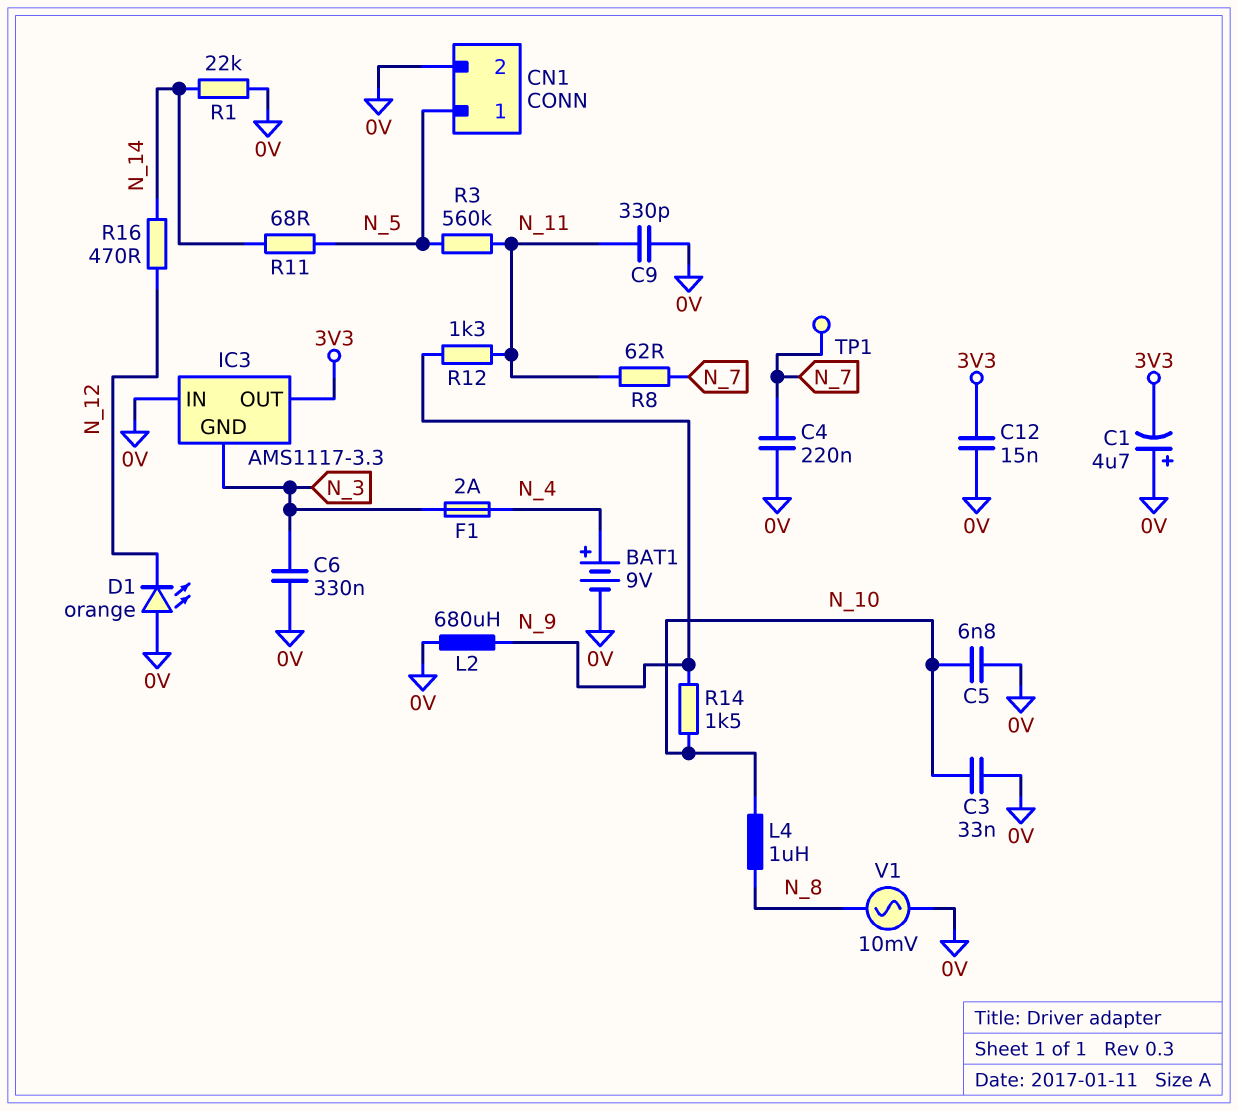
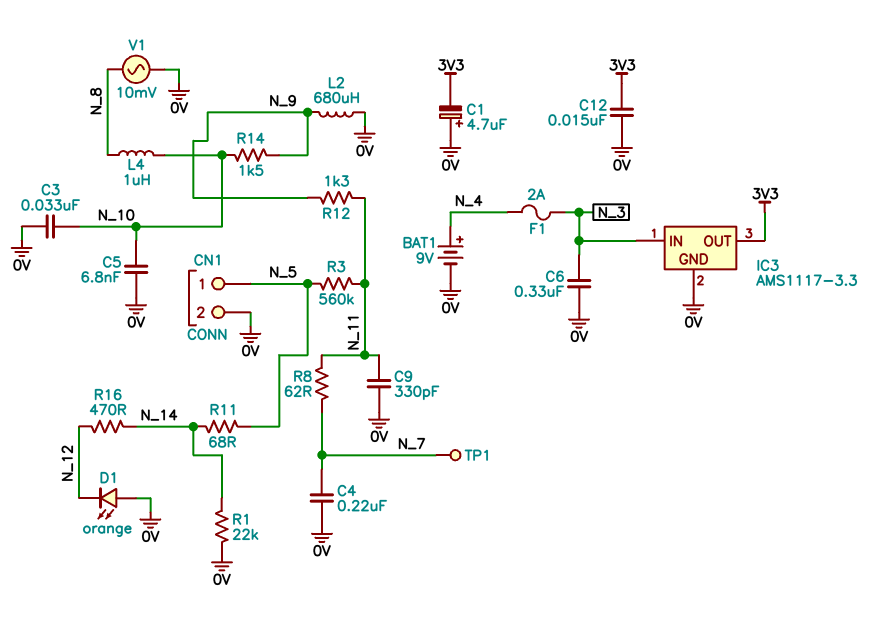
IC3 pin GND: N_3 -> 0V
IC3 pin IN: 0V -> N_3

